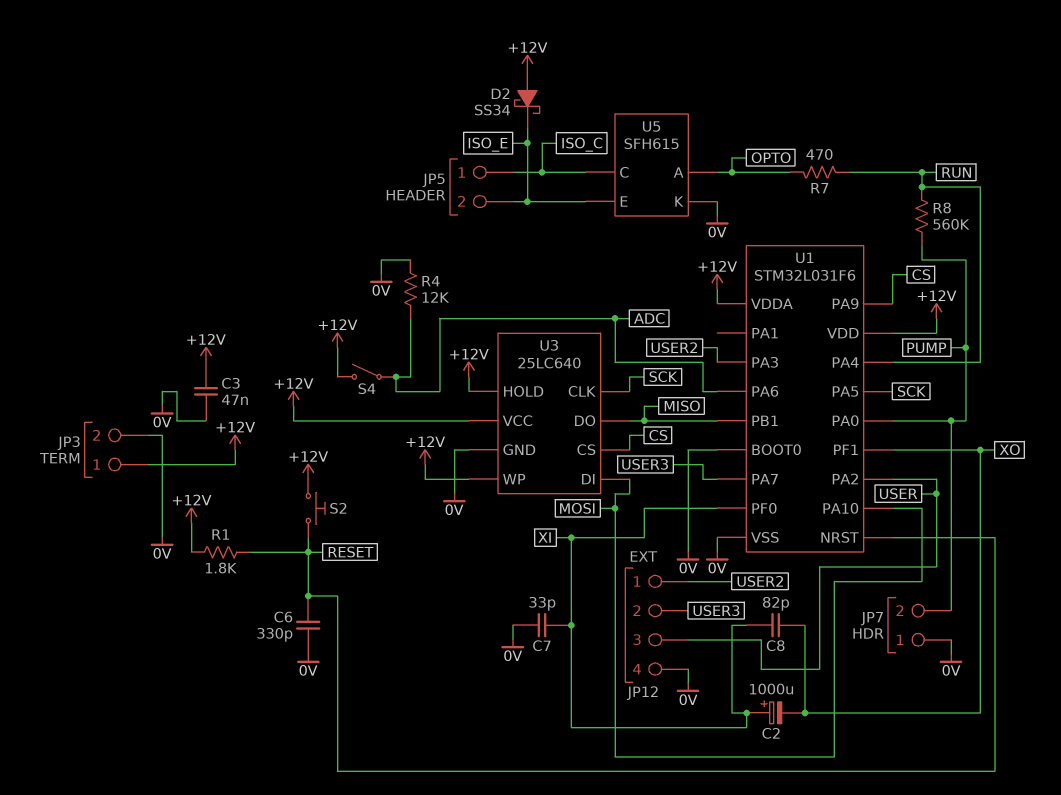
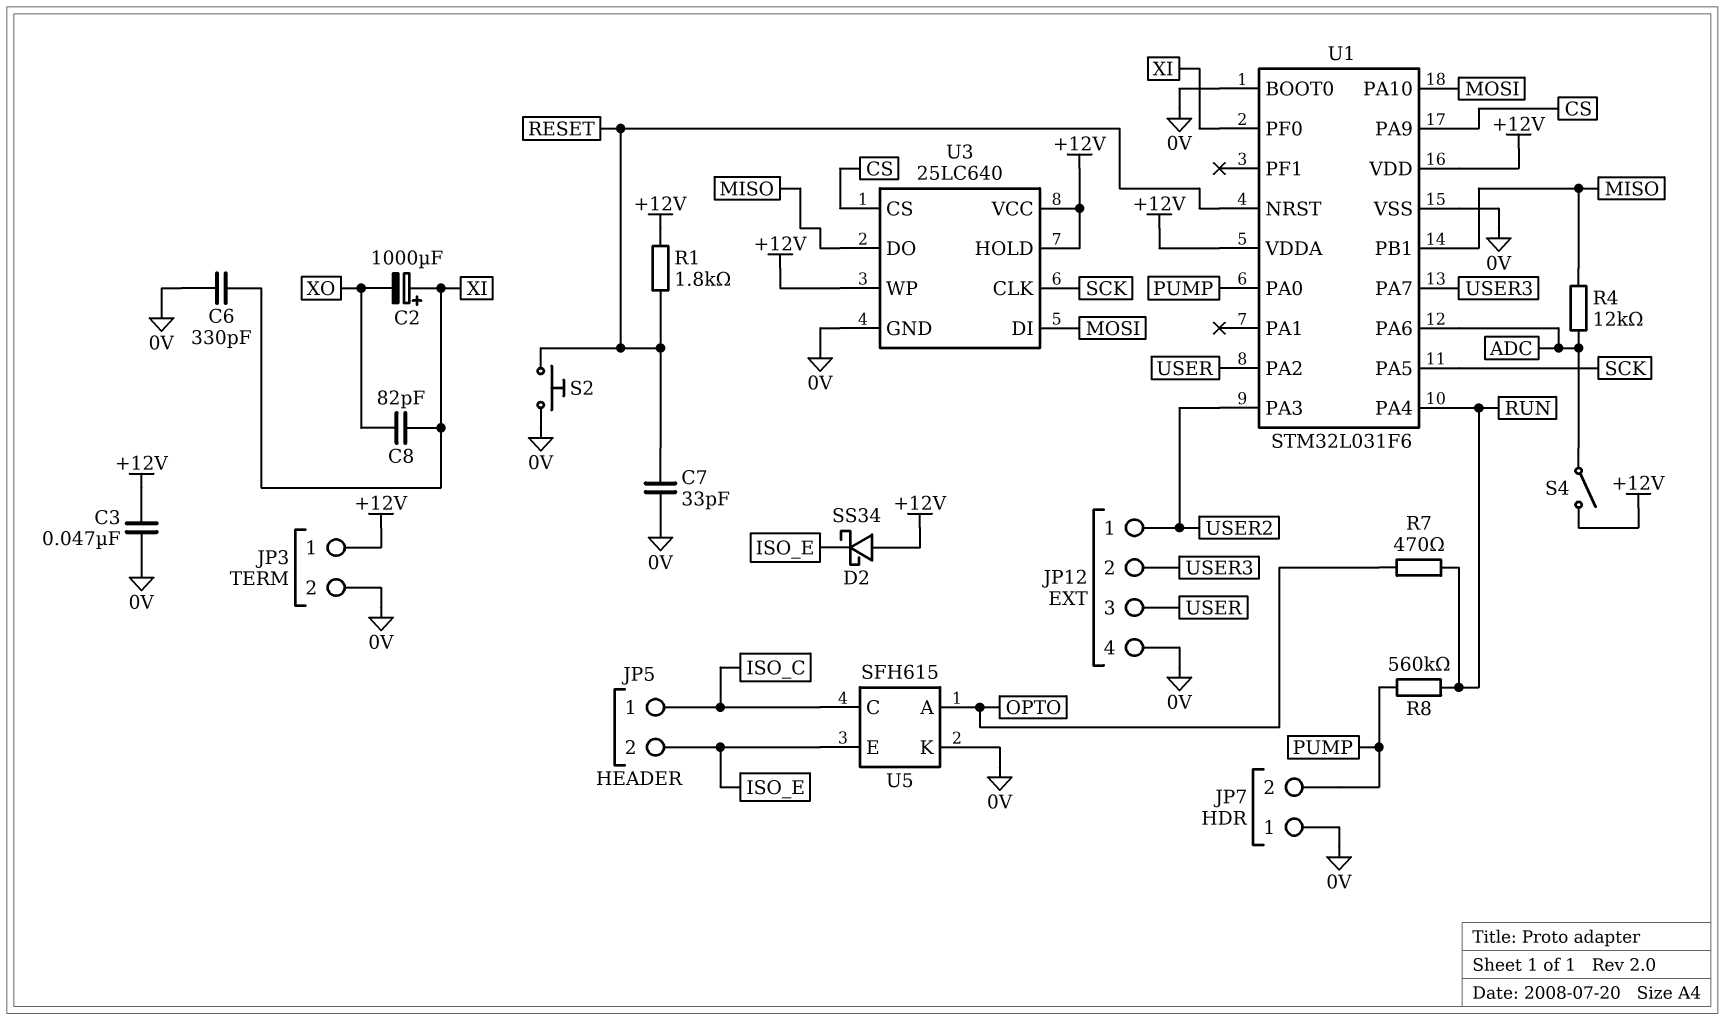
C6: 330pF (0V, RESET) -> 330pF (0V, XI)
C7: 33pF (0V, XI) -> 33pF (0V, RESET)
R4: 12k (0V, ADC) -> 12k (ADC, MISO)
S2: button (+12V, RESET) -> button (0V, RESET)
U1 pin PF1: XO -> none

